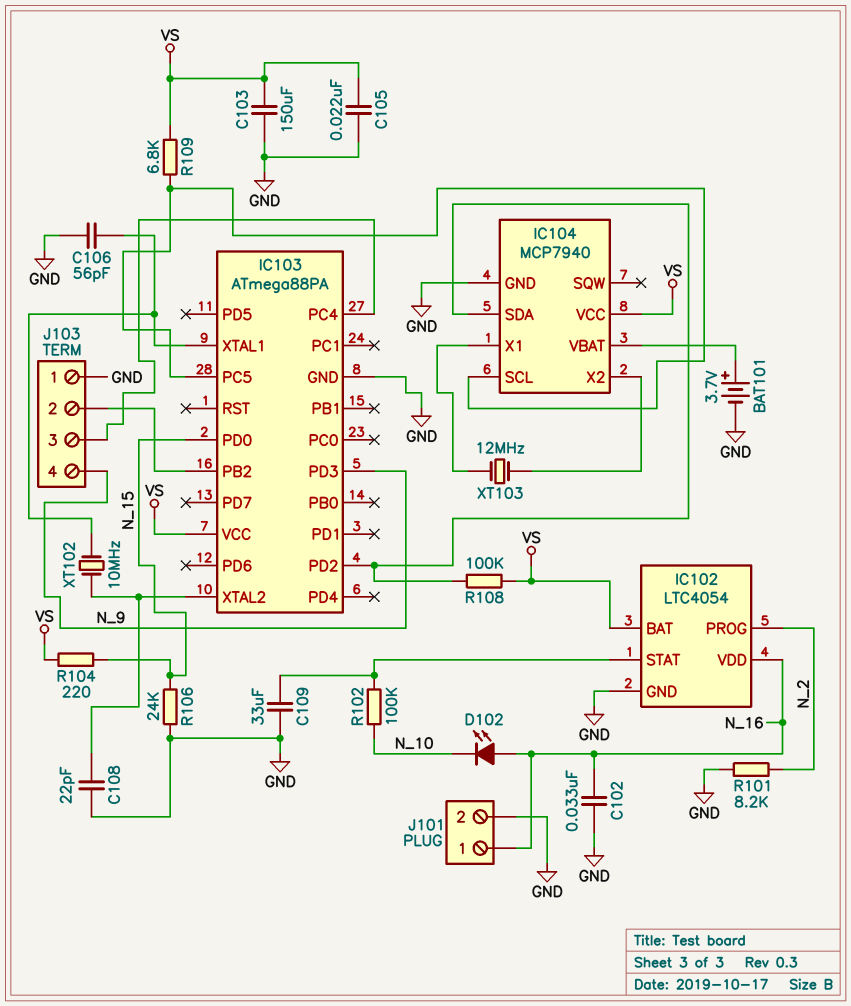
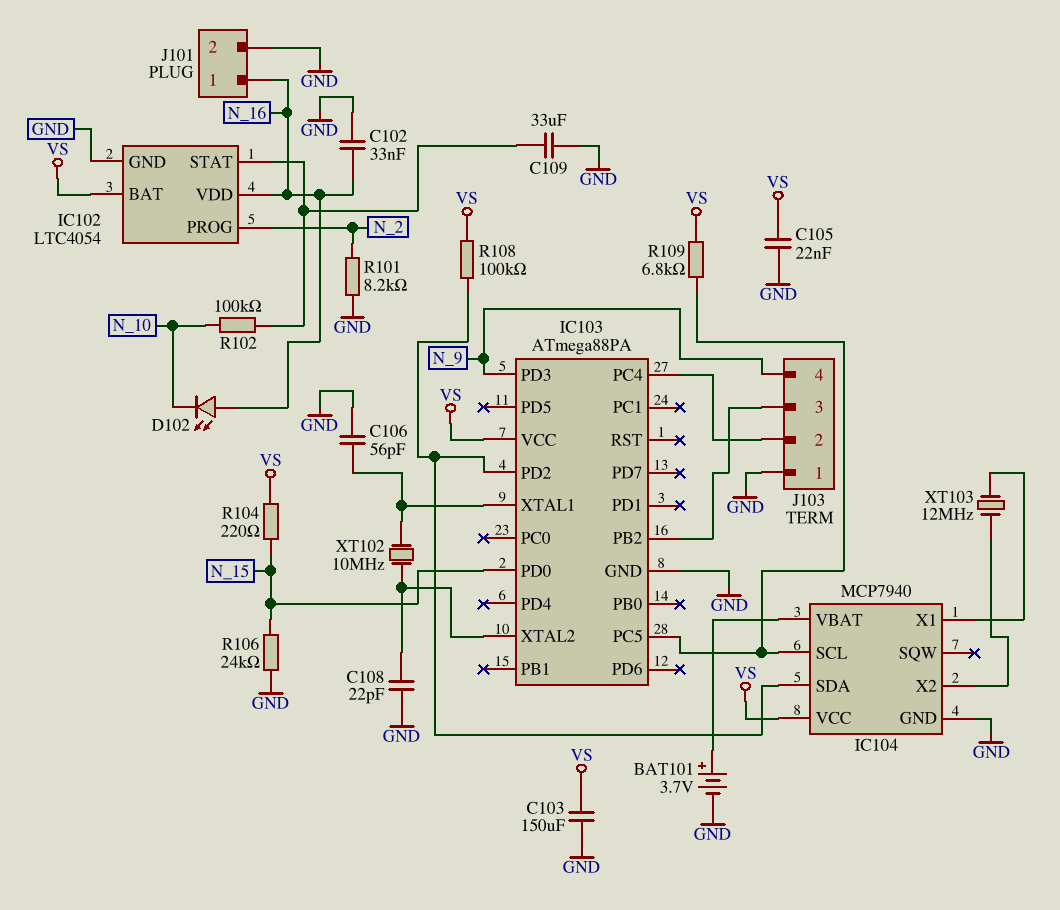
J103 pin 2: IC103/PB2 -> IC103/PC4
J103 pin 3: IC103/PC4 -> IC103/PB2

